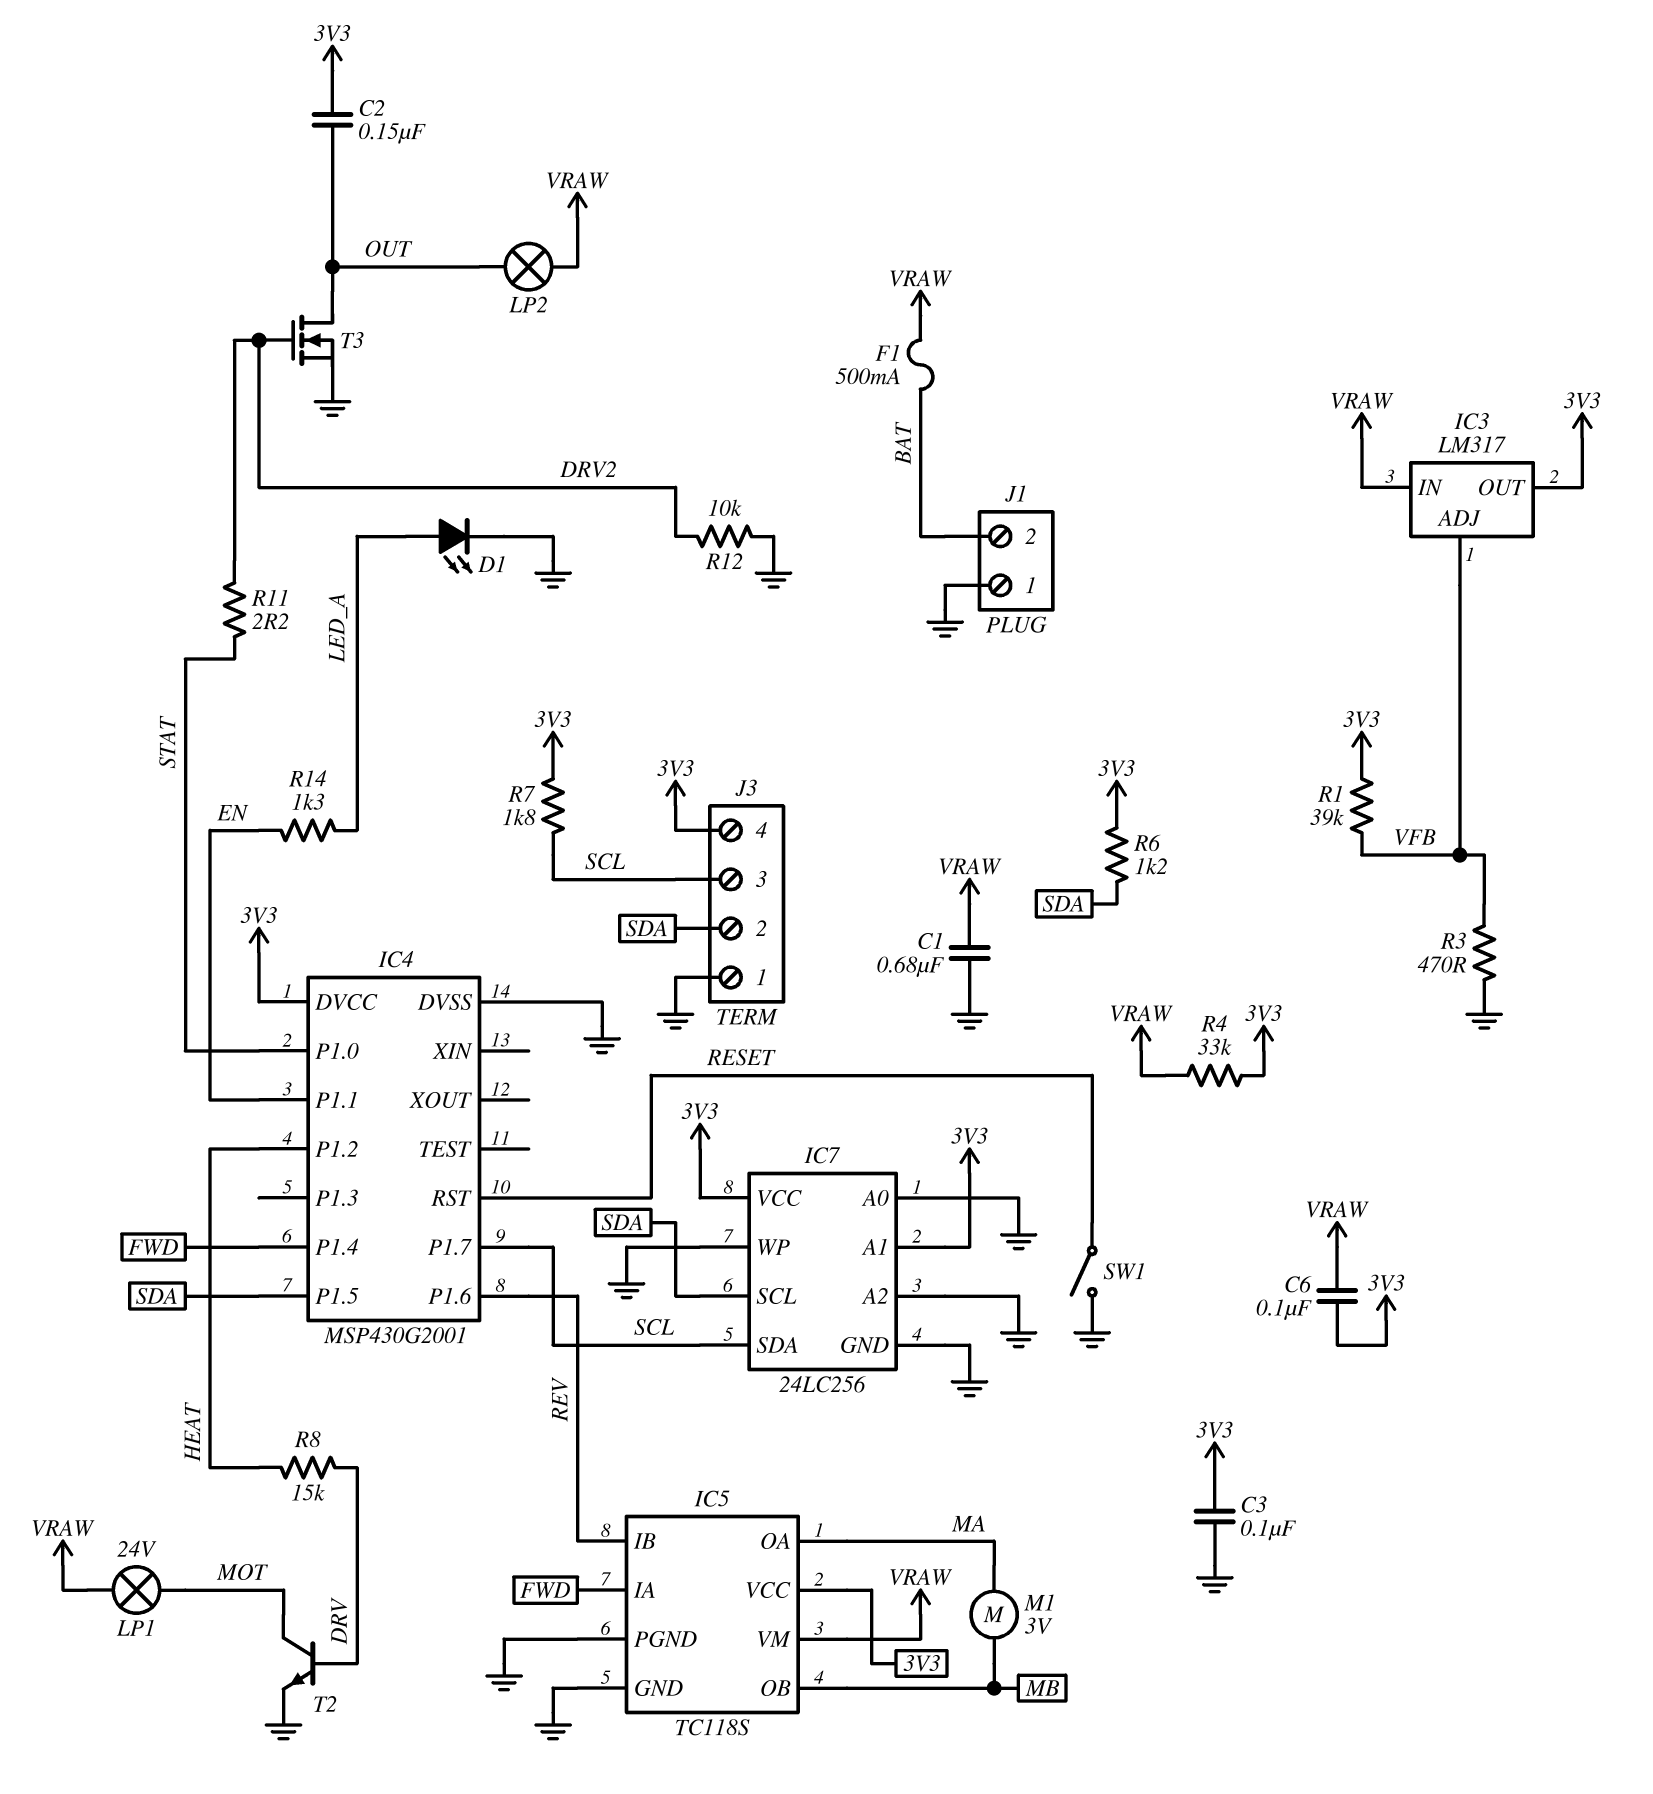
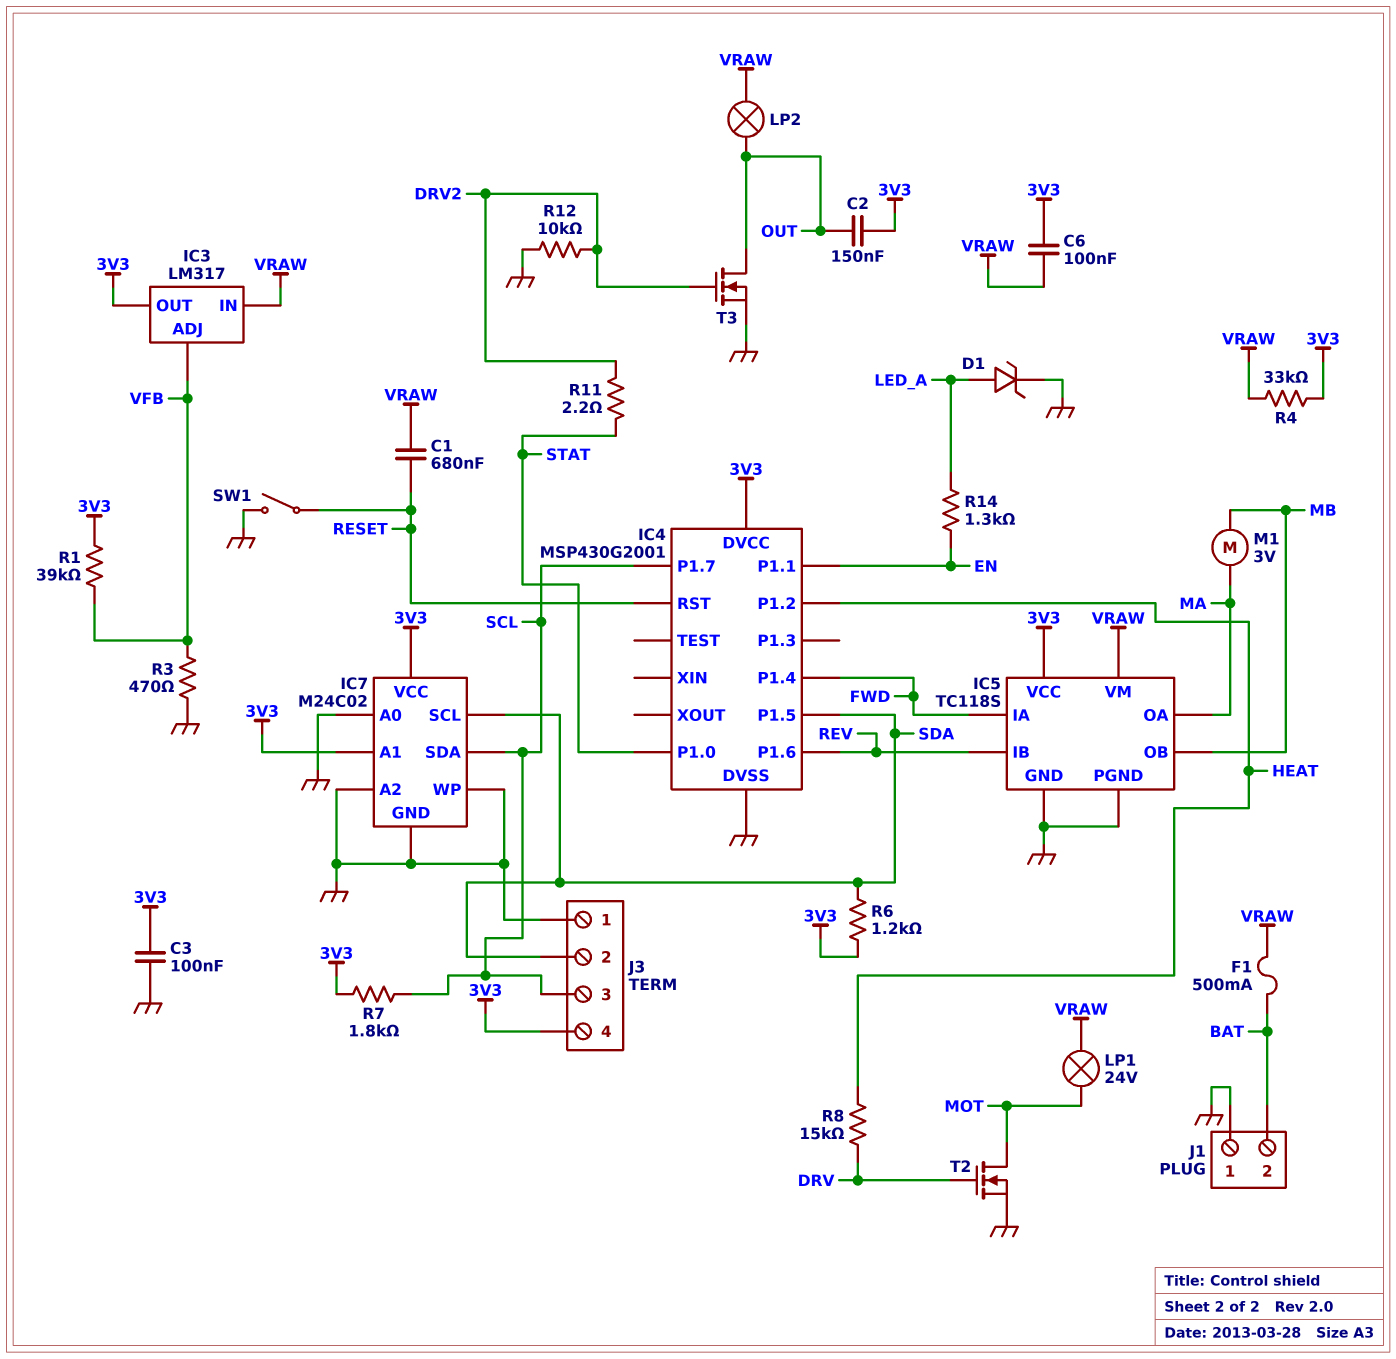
C1: 680nF (GND, VRAW) -> 680nF (RESET, VRAW)
D1: LED (A LED_A, K GND) -> zener (A LED_A, K GND)
IC7: 24LC256 -> M24C02
T2: NPN (B DRV, C MOT, E GND) -> NMOS (G DRV, D MOT, S GND)

